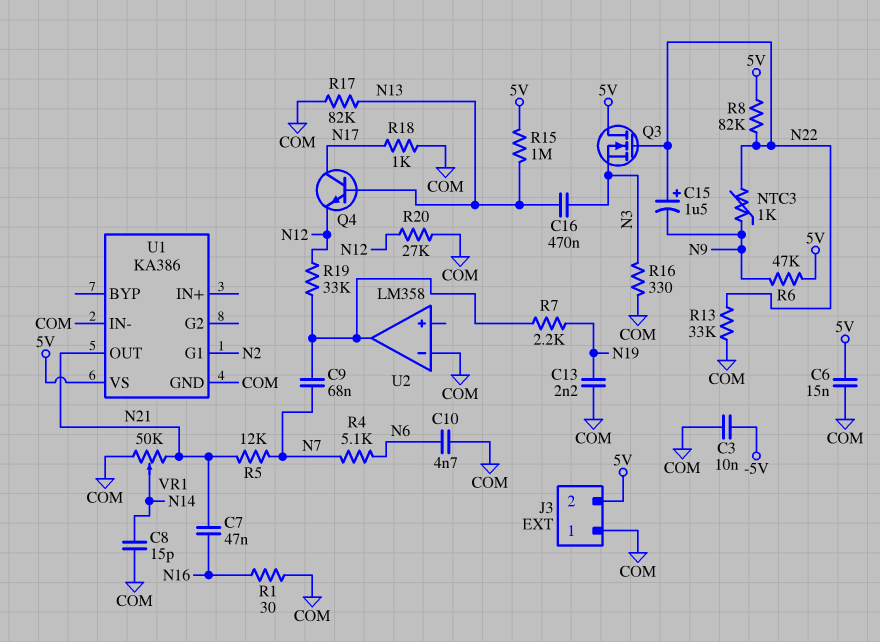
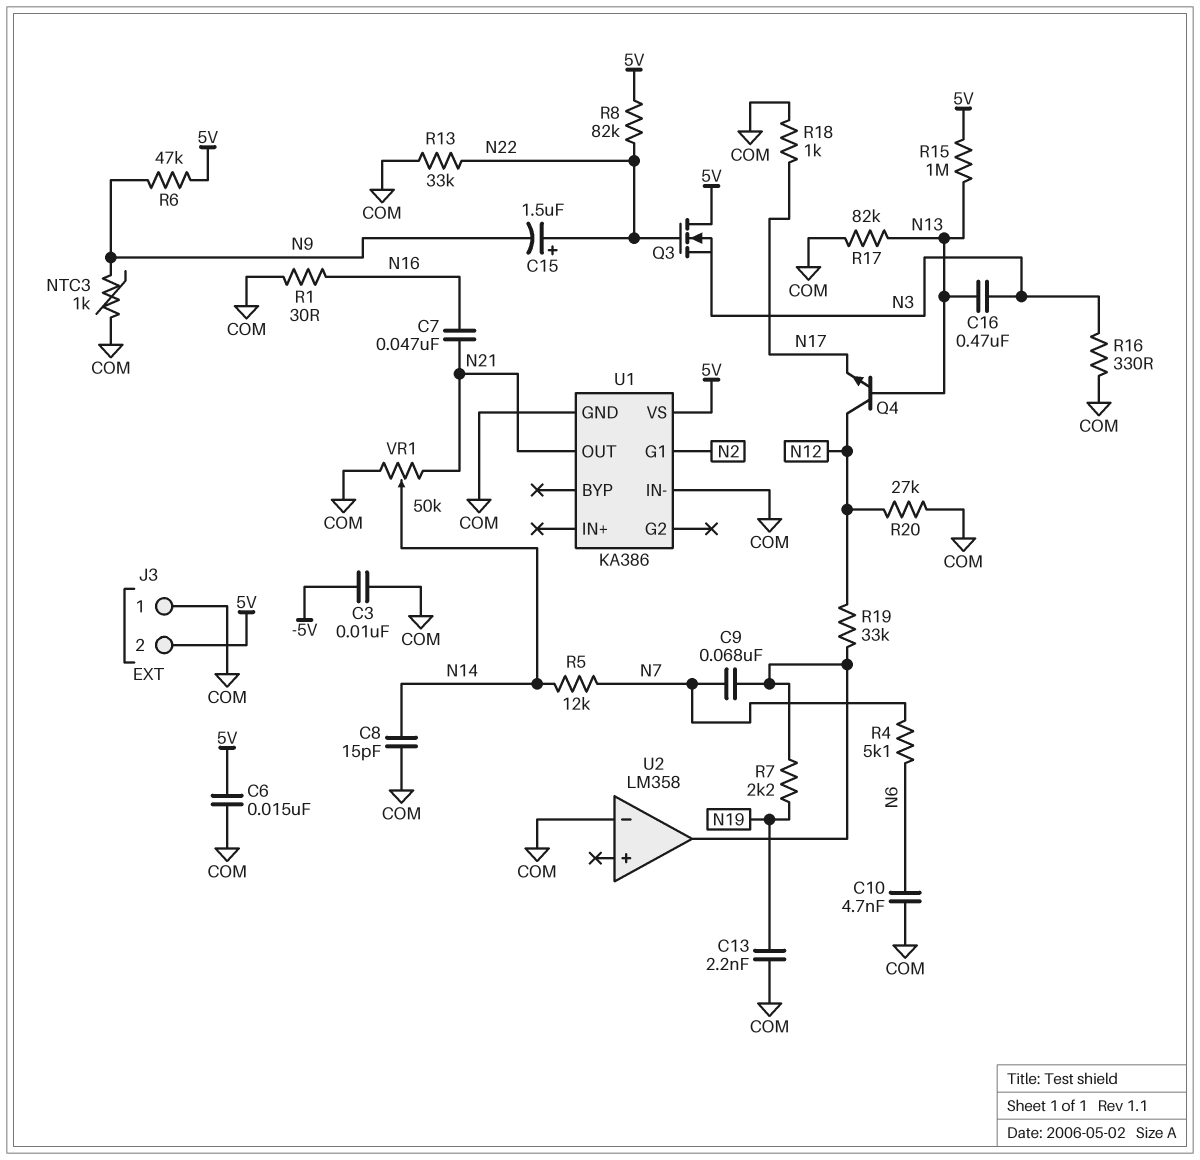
NTC3: 1k (N9, N22) -> 1k (COM, N9)
Q4: NPN (B N13, C N17, E N12) -> NPN (B N13, C N12, E N17)
R5: 12k (N7, N21) -> 12k (N7, N14)

